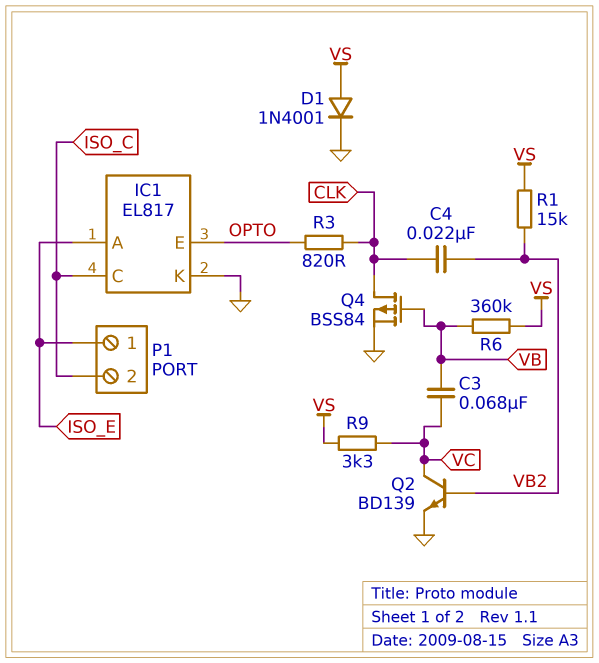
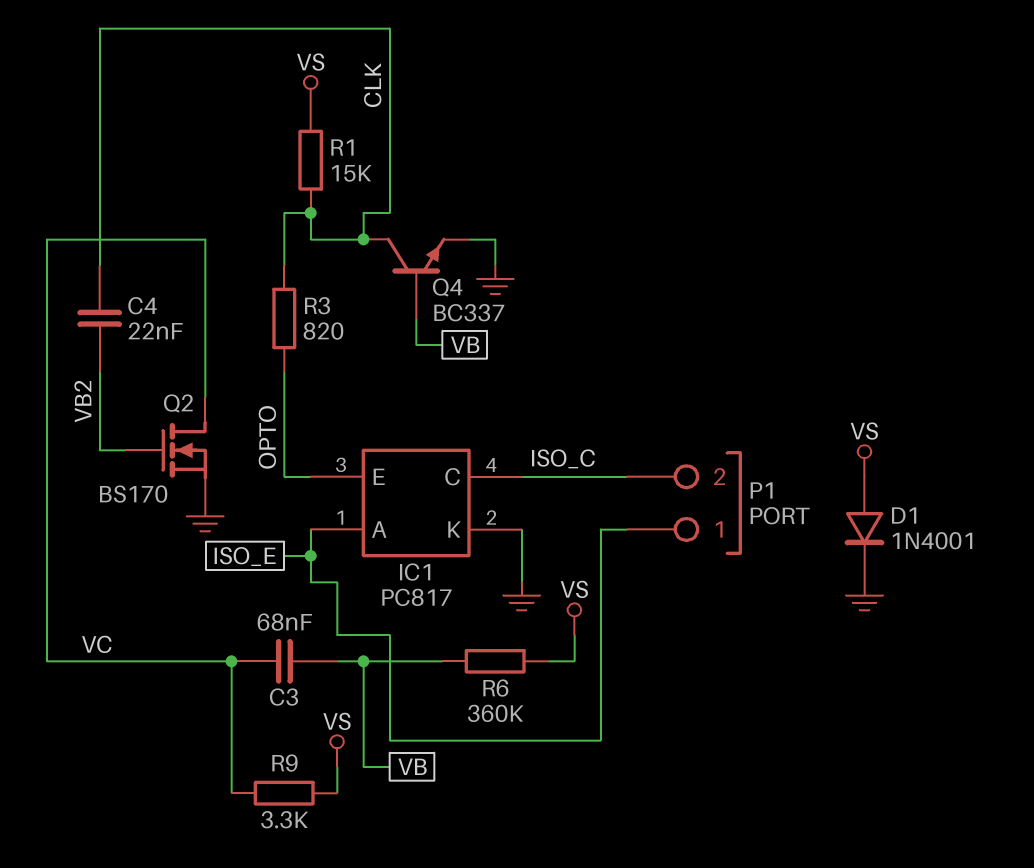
IC1: EL817 -> PC817
Q2: NPN BD139 (B VB2, C VC, E GND) -> NMOS BS170 (G VB2, D VC, S GND)
Q4: PMOS BSS84 (G VB, D CLK, S GND) -> NPN BC337 (B VB, C CLK, E GND)
R1: 15k (VB2, VS) -> 15k (CLK, VS)

